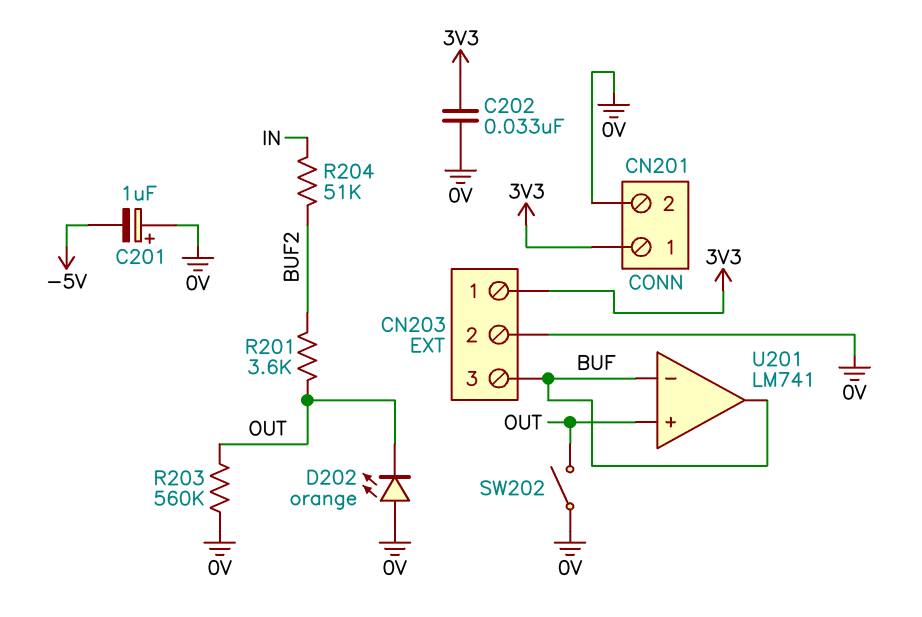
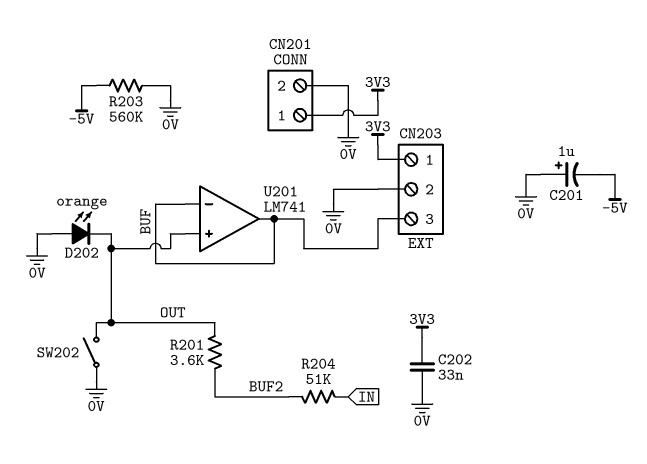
R203: 560k (0V, OUT) -> 560k (-5V, 0V)

